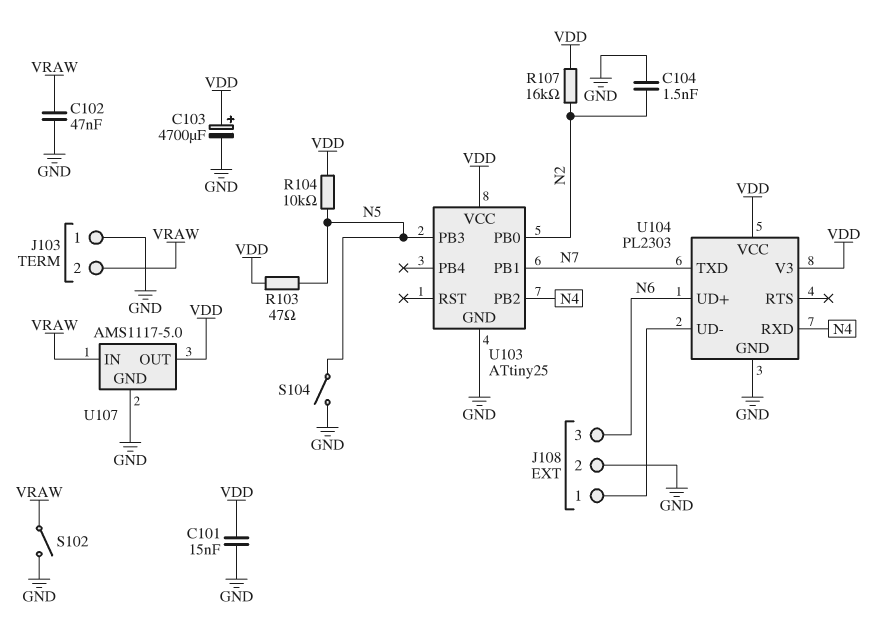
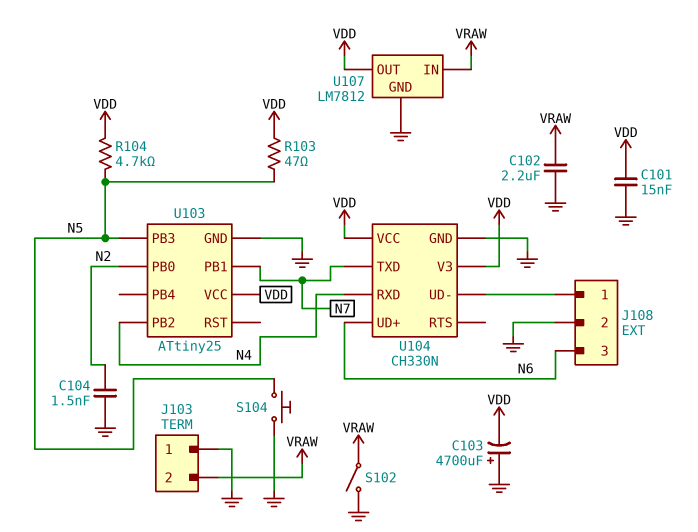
C102: 47nF (GND, VRAW) -> 2.2uF (GND, VRAW)
C103: 4700uF (plus VDD, minus GND) -> 4700uF (plus GND, minus VDD)
R104: 10k (N5, VDD) -> 4.7k (N5, VDD)
R107: 16k (N2, VDD) -> none
S104: switch (GND, N5) -> button (GND, N5)
U104: PL2303 -> CH330N
U107: AMS1117-5.0 -> LM7812

